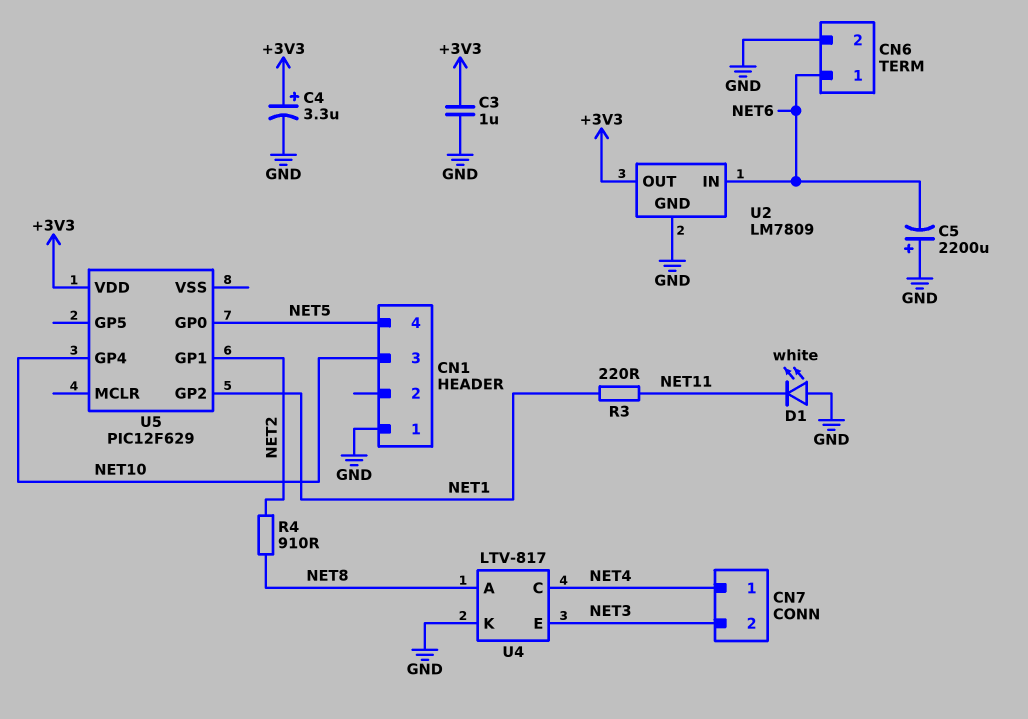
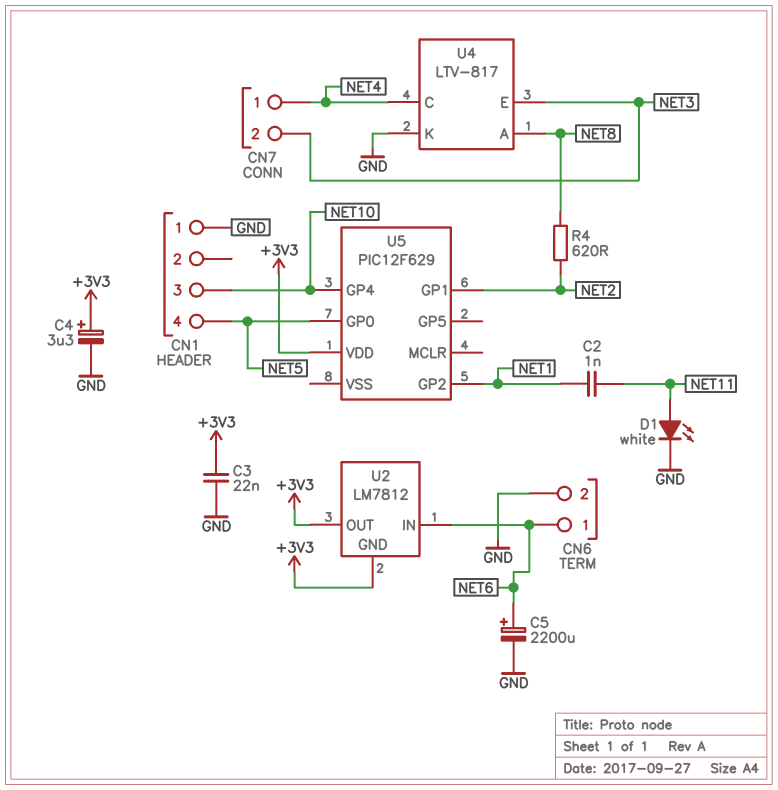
C2: none -> 1nF (NET1, NET11)
C3: 1uF (+3V3, GND) -> 22nF (+3V3, GND)
C5: 2200uF (plus GND, minus NET6) -> 2200uF (plus NET6, minus GND)
D1: LED white (A GND, K NET11) -> LED white (A NET11, K GND)
R3: 220 (NET1, NET11) -> none
R4: 910 (NET2, NET8) -> 620 (NET2, NET8)
U2: LM7809 -> LM7812
U2 pin GND: GND -> +3V3

